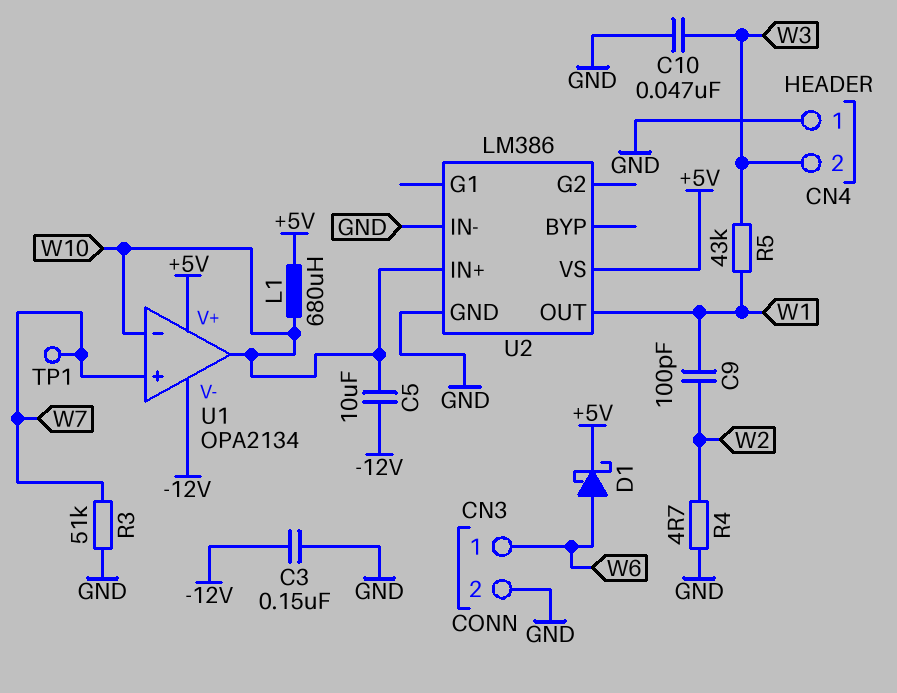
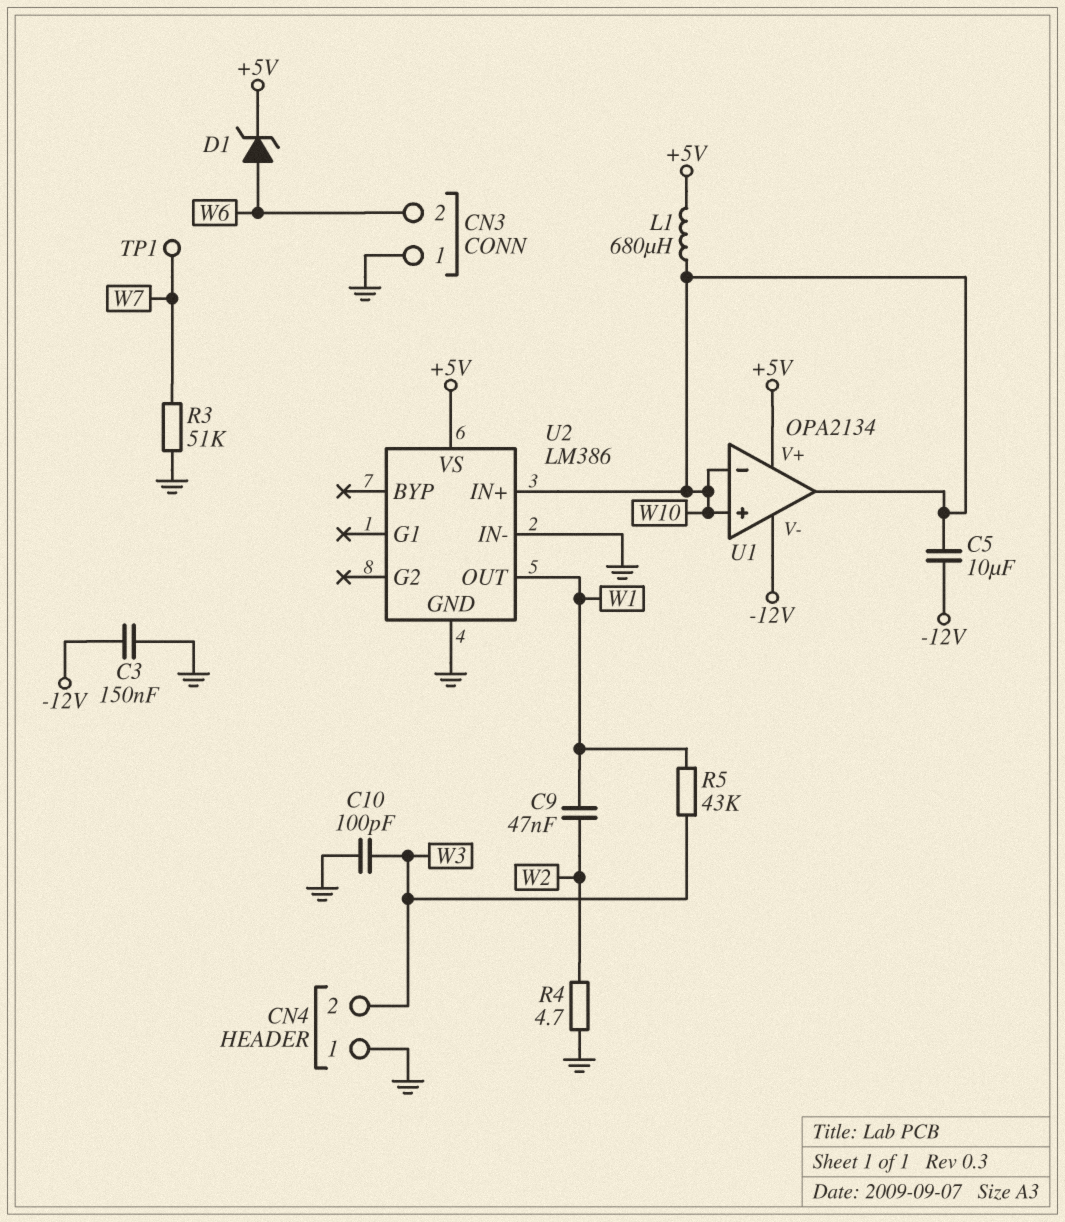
C9: 100pF (W1, W2) -> 47nF (W1, W2)
C10: 47nF (GND, W3) -> 100pF (GND, W3)
CN3 pin 1: W6 -> GND
CN3 pin 2: GND -> W6
D1: schottky (A W6, K +5V) -> zener (A W6, K +5V)
U1 pin in+: W7 -> W10

